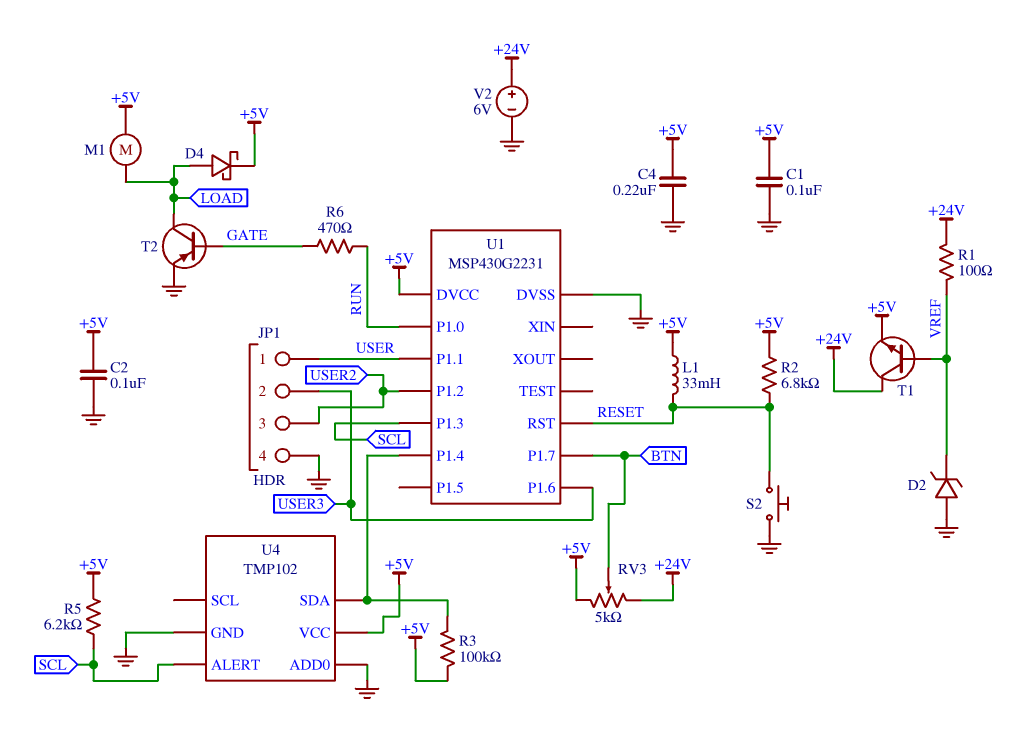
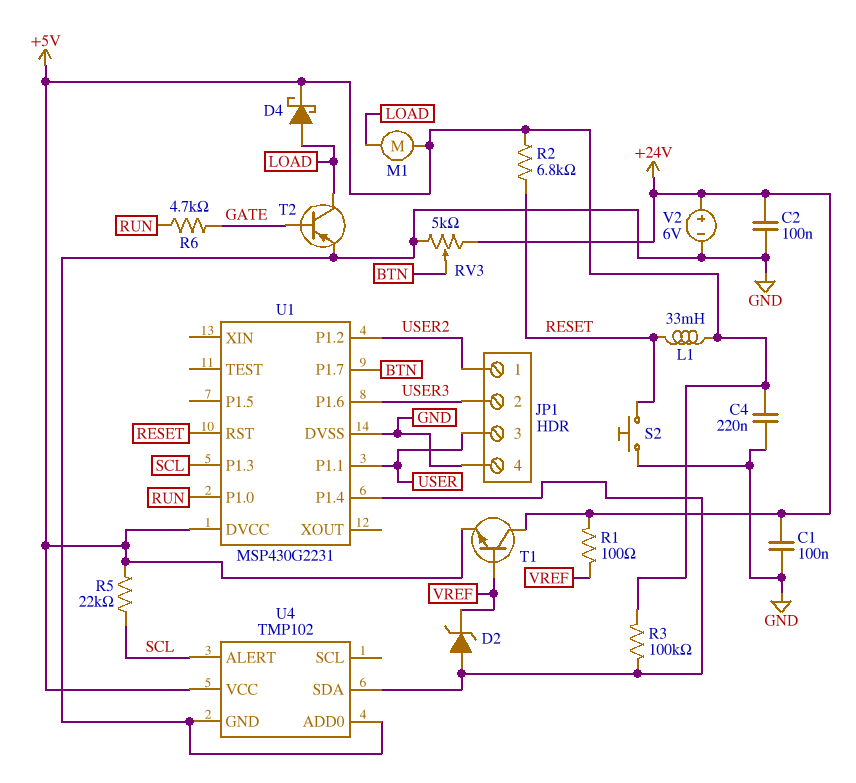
C1: 100nF (+5V, GND) -> 100nF (+24V, GND)
C2: 100nF (+5V, GND) -> 100nF (+24V, GND)
D2: zener (A GND, K VREF) -> zener (A U1/P1.4, K VREF)
JP1 pin 1: USER -> USER2
JP1 pin 3: USER2 -> USER
R5: 6.2k (+5V, SCL) -> 22k (+5V, SCL)
R6: 470 (GATE, RUN) -> 4.7k (GATE, RUN)
RV3: 5k (+5V, +24V, wiper BTN) -> 5k (+24V, GND, wiper BTN)

